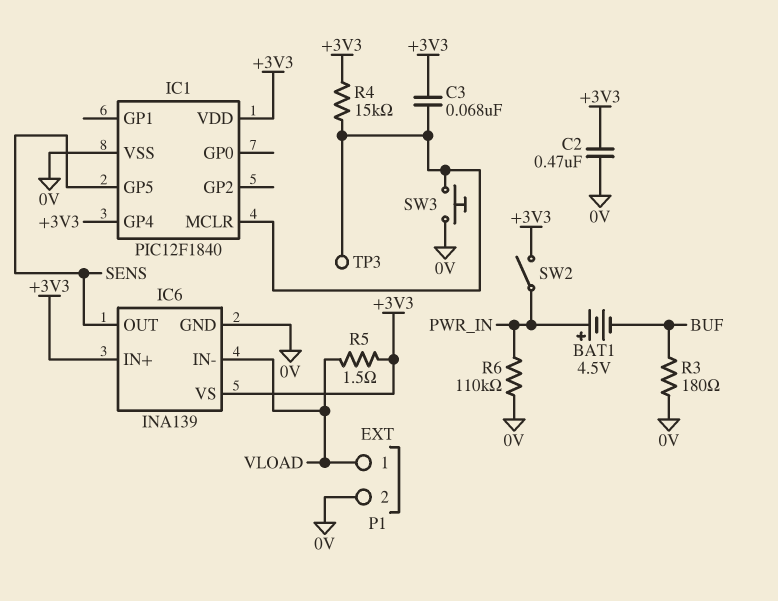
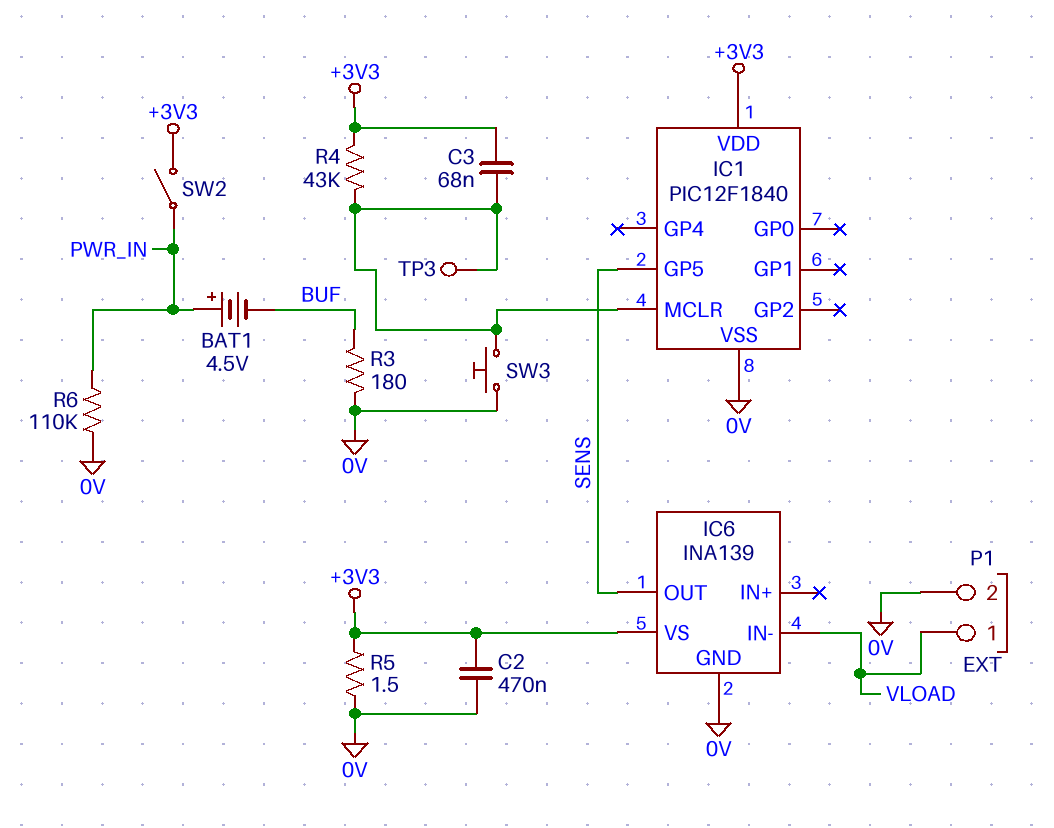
IC1 pin GP4: +3V3 -> none
IC6 pin IN+: +3V3 -> none
R4: 15k (+3V3, IC1/MCLR) -> 43k (+3V3, IC1/MCLR)
R5: 1.5 (+3V3, VLOAD) -> 1.5 (+3V3, 0V)

